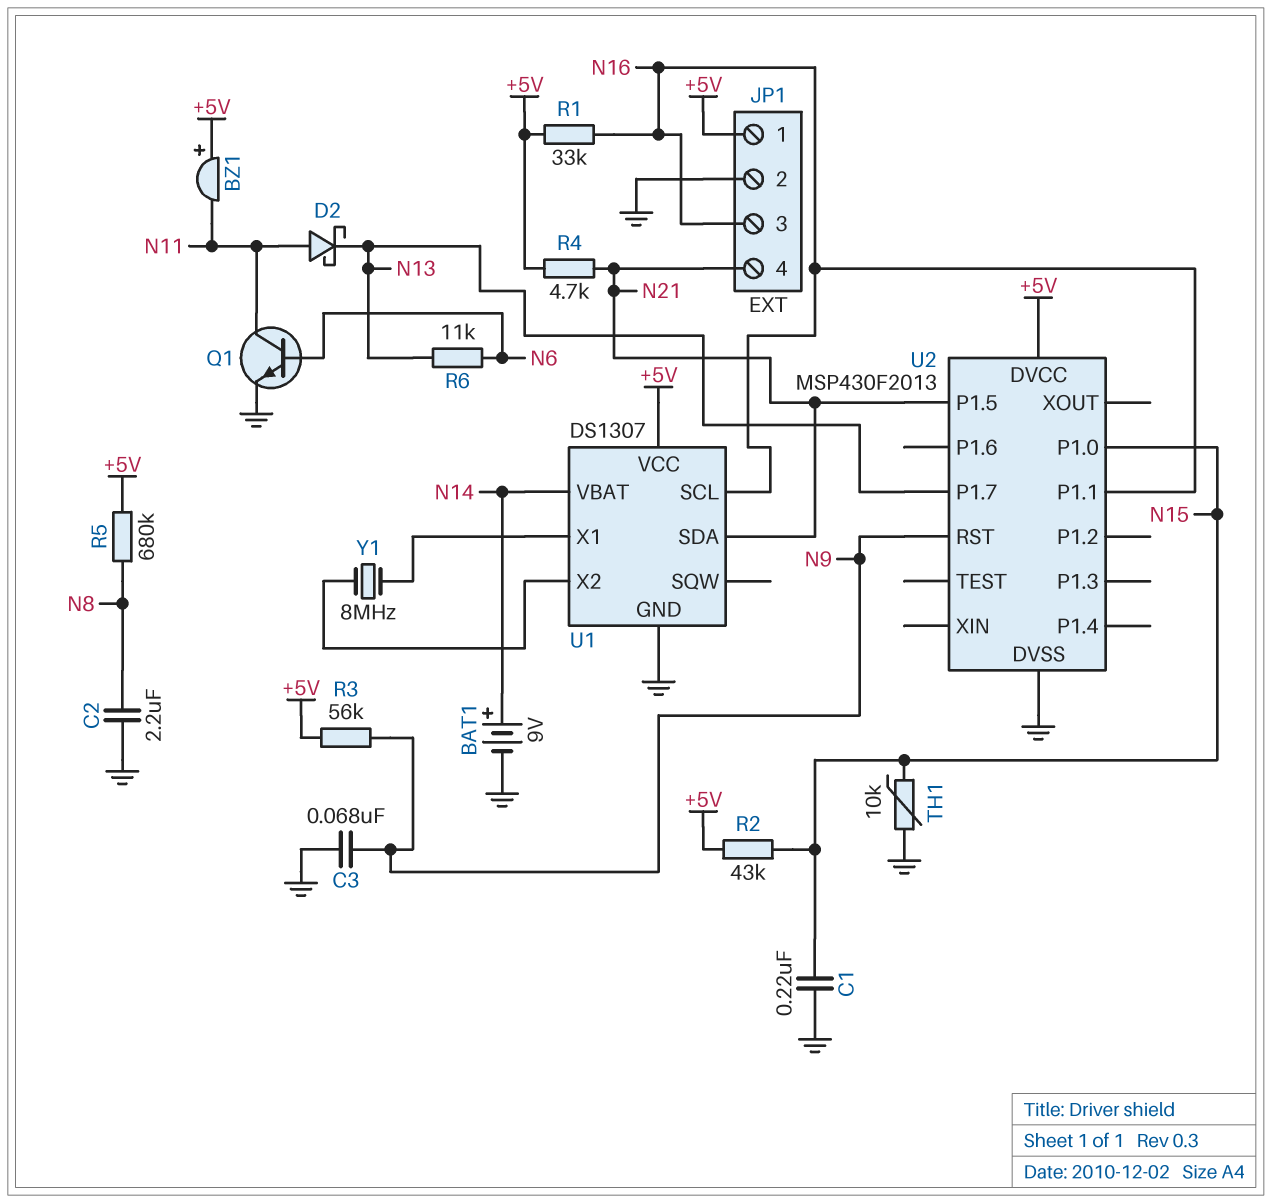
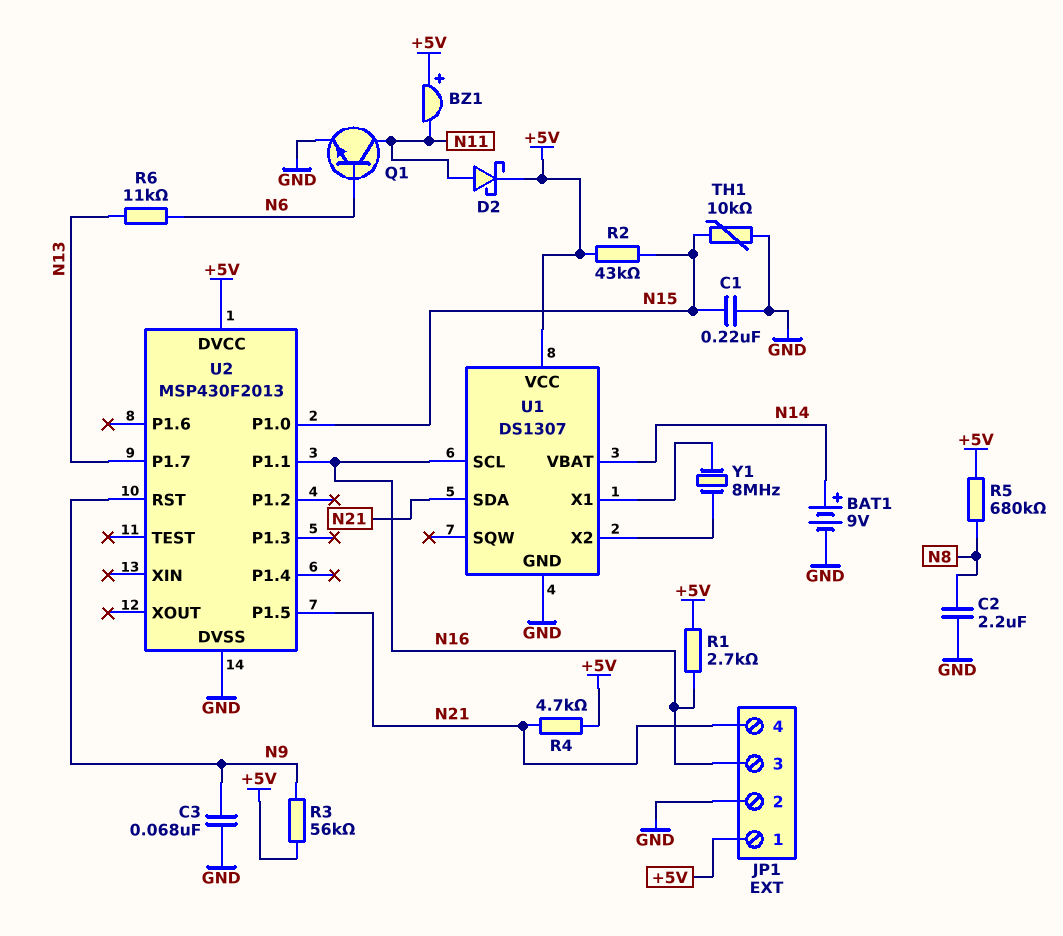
D2: schottky (A N11, K N13) -> schottky (A N11, K +5V)
R1: 33k (+5V, N16) -> 2.7k (+5V, N16)

